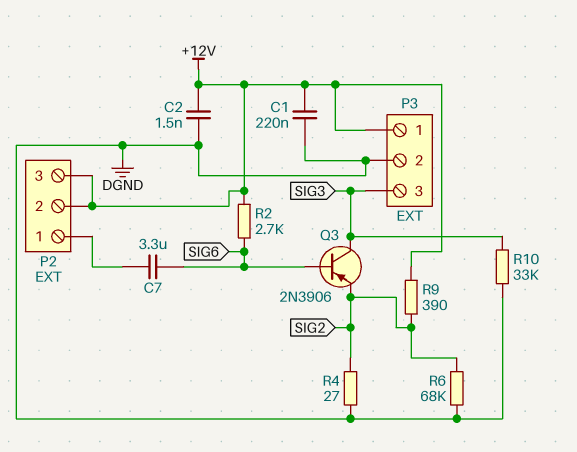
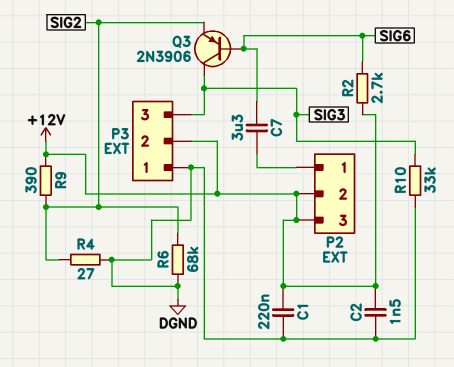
P3 pin 1: +12V -> DGND
P3 pin 2: DGND -> +12V

